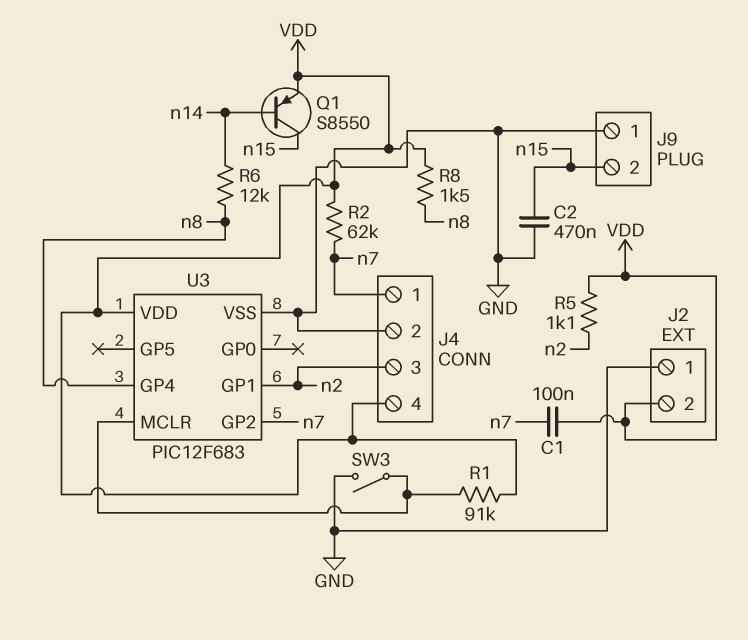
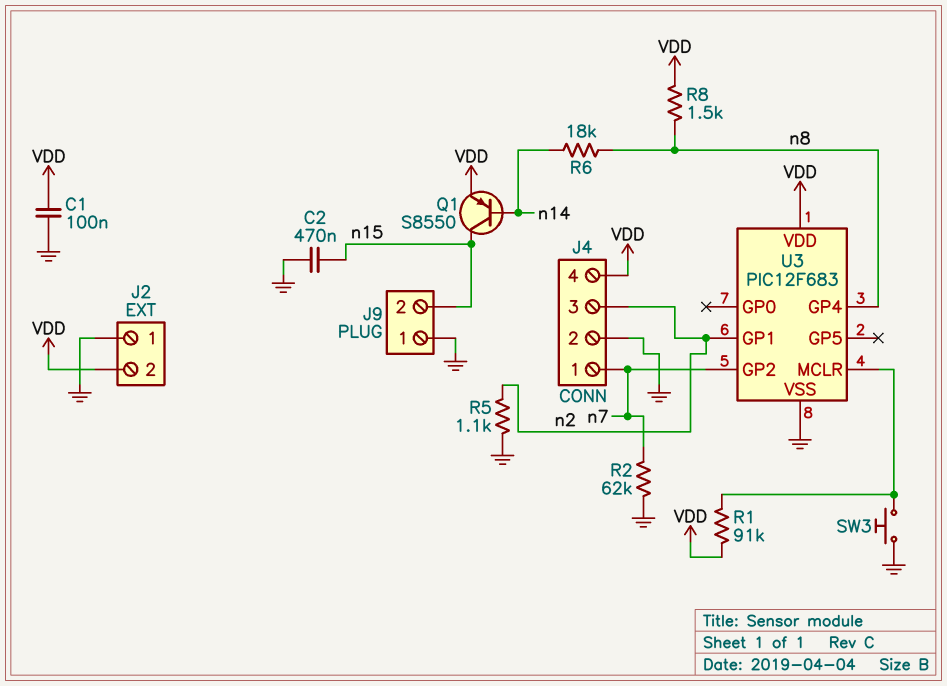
C1: 100nF (VDD, n7) -> 100nF (GND, VDD)
R2: 62k (VDD, n7) -> 62k (GND, n7)
R5: 1.1k (VDD, n2) -> 1.1k (GND, n2)
R6: 12k (n8, n14) -> 18k (n8, n14)
SW3: switch (GND, U3/MCLR) -> button (GND, U3/MCLR)

